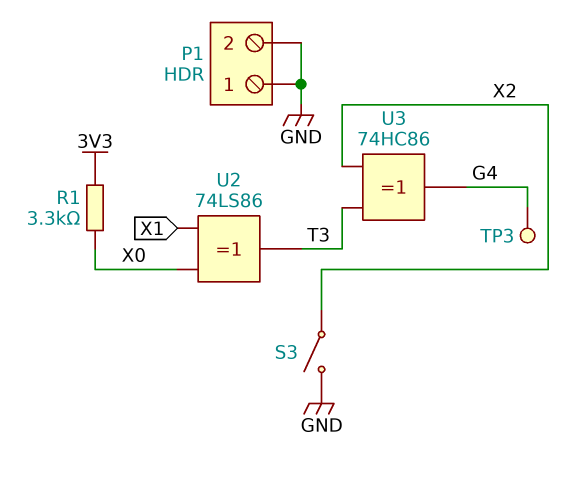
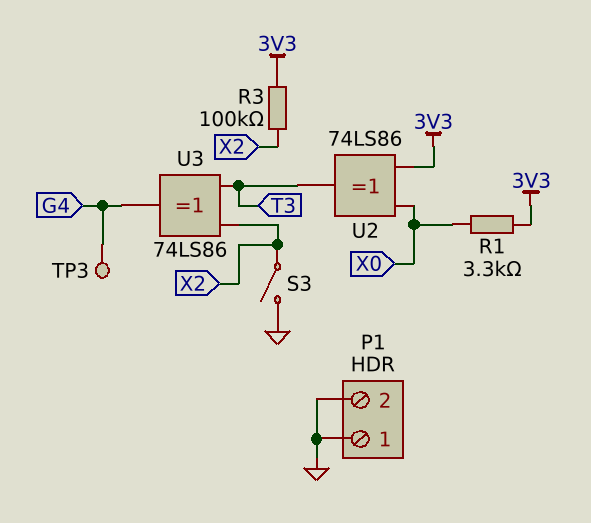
R3: none -> 100k (3V3, X2)
U2: XOR 74LS86 (in X0, in X1, out T3) -> XOR 74LS86 (in 3V3, in X0, out T3)
U3: XOR 74HC86 (in T3, in X2, out G4) -> XOR 74LS86 (in T3, in X2, out G4)

